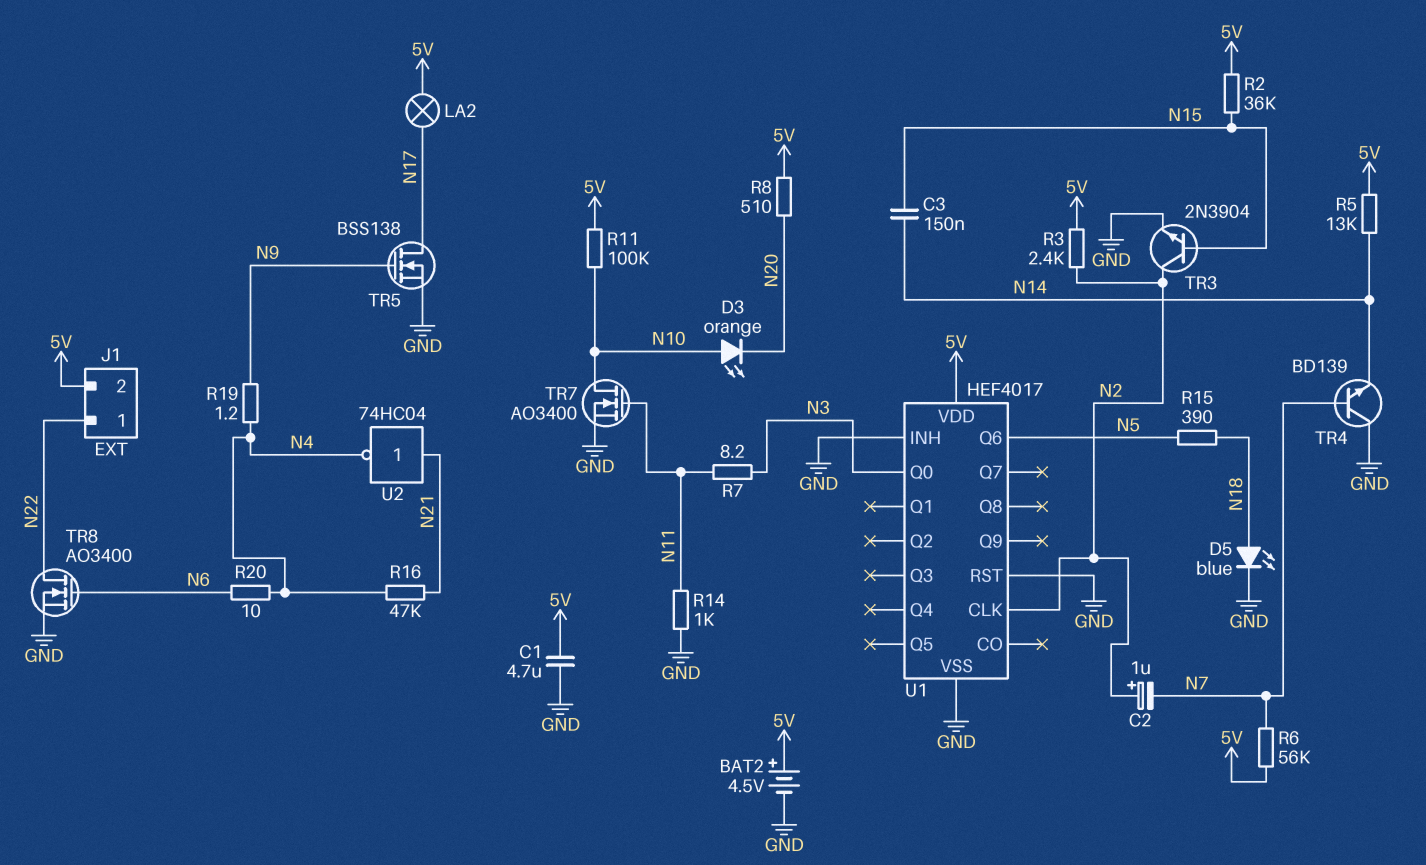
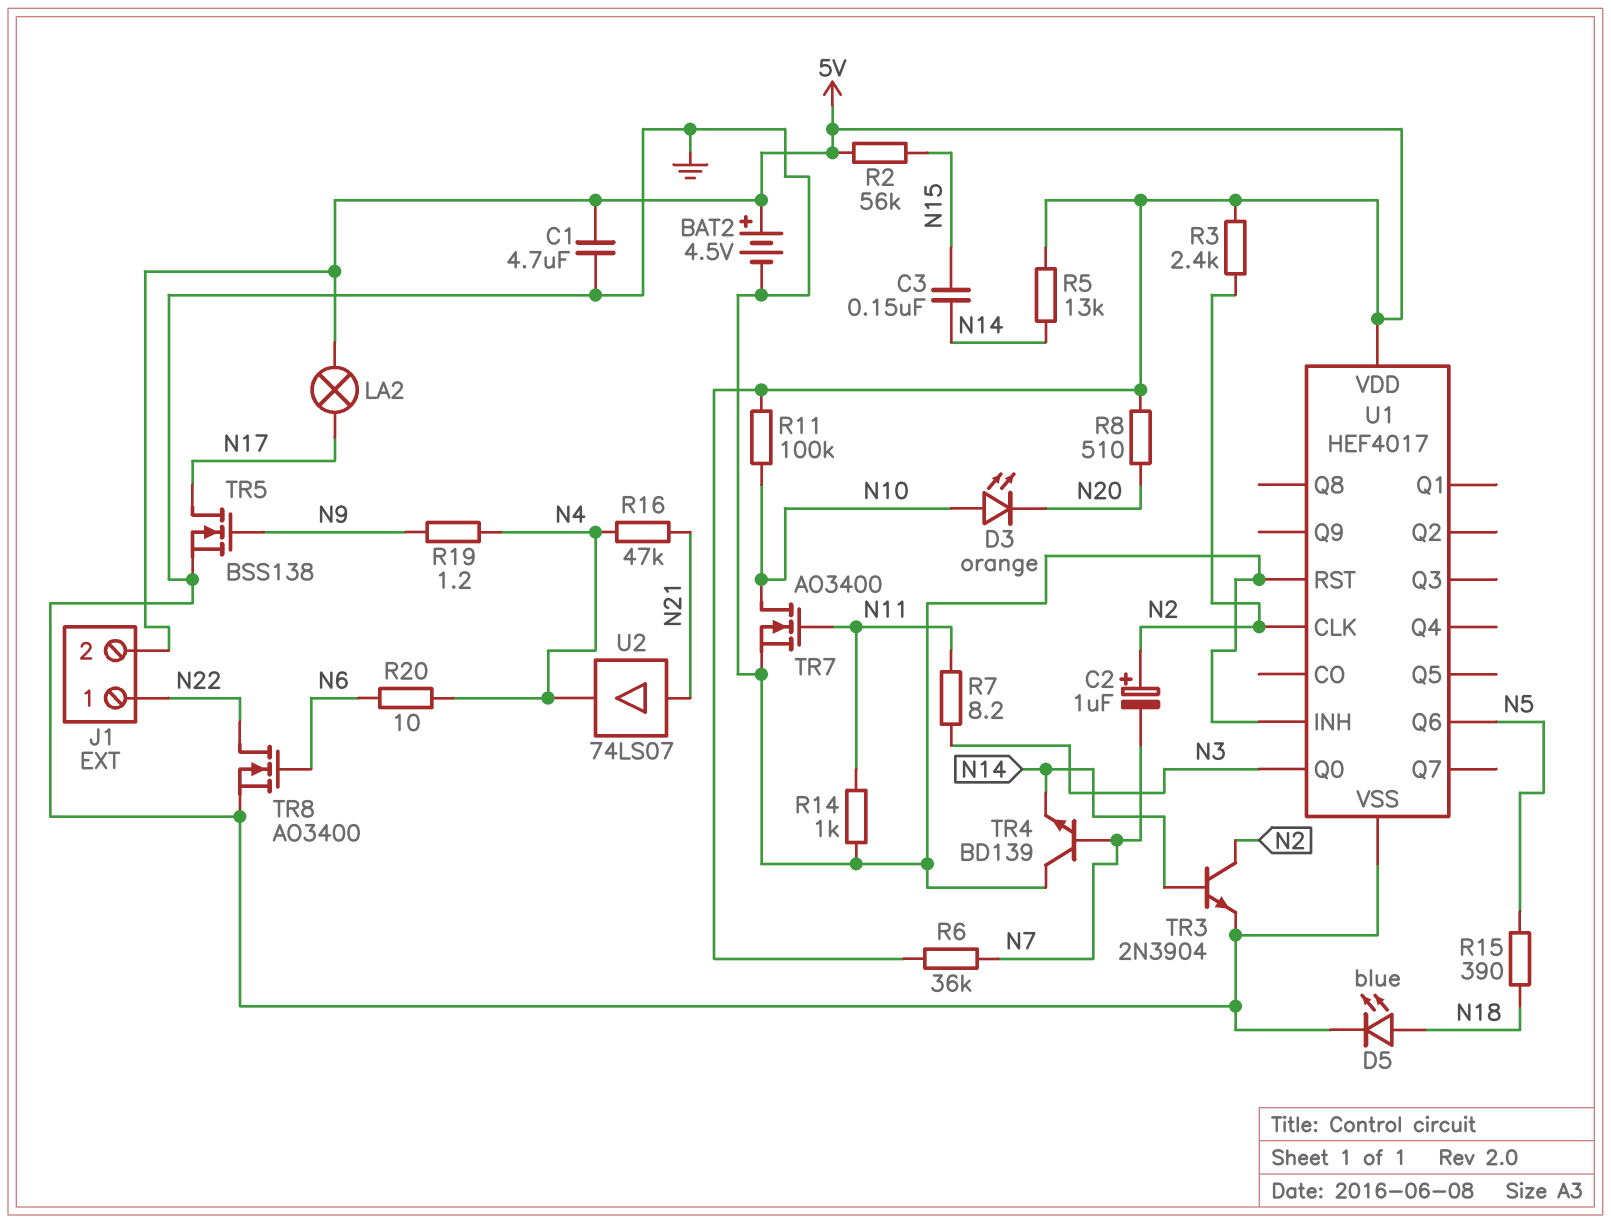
R2: 36k (5V, N15) -> 56k (5V, N15)
R6: 56k (5V, N7) -> 36k (5V, N7)
TR3: NPN 2N3904 (B N15, C N2, E GND) -> NPN 2N3904 (B N14, C N2, E GND)
U2: NOT 74HC04 (in N21, out N4) -> buffer 74LS07 (in N21, out N4)

